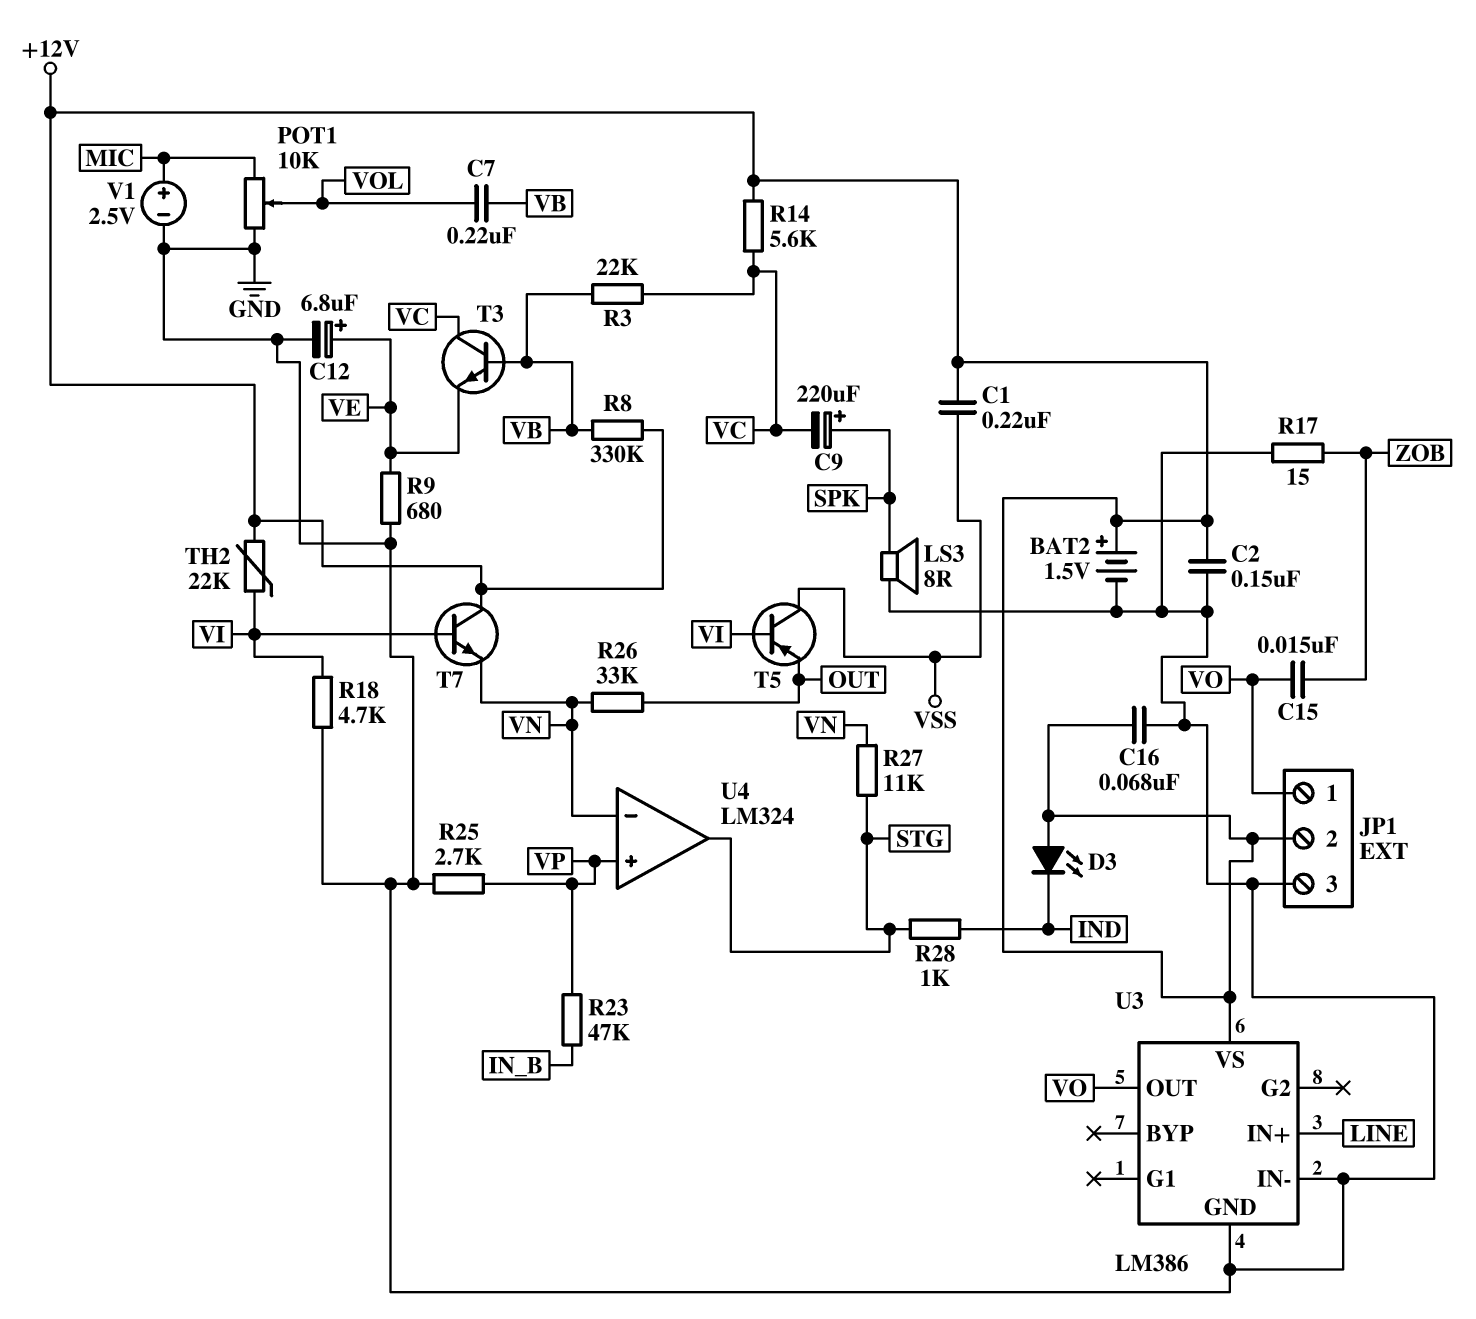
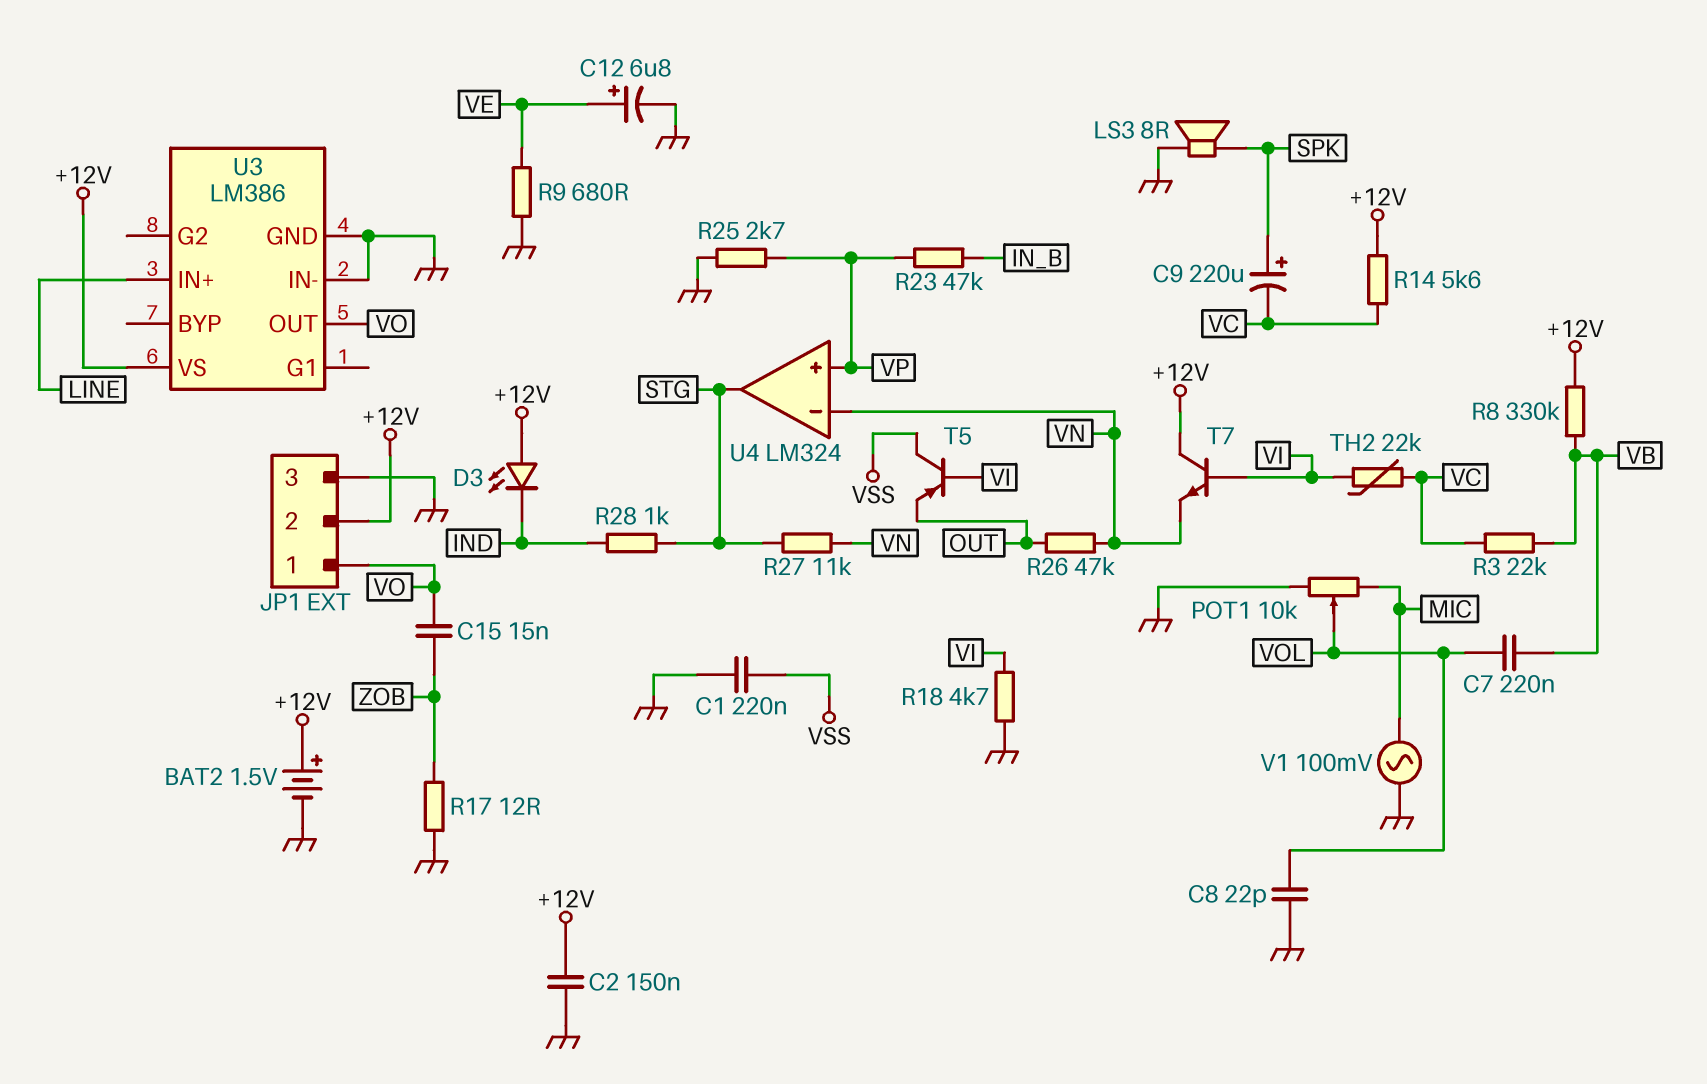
C1: 220nF (+12V, VSS) -> 220nF (GND, VSS)
C8: none -> 22pF (GND, VOL)
C16: 68nF (+12V, GND) -> none
R17: 15 (GND, ZOB) -> 12 (GND, ZOB)
R26: 33k (OUT, VN) -> 47k (OUT, VN)
T3: NPN (B VB, C VC, E VE) -> none
TH2: 22k (+12V, VI) -> 22k (VC, VI)
V1: 2.5V (plus MIC, minus GND) -> AC 100mV (GND, MIC)

